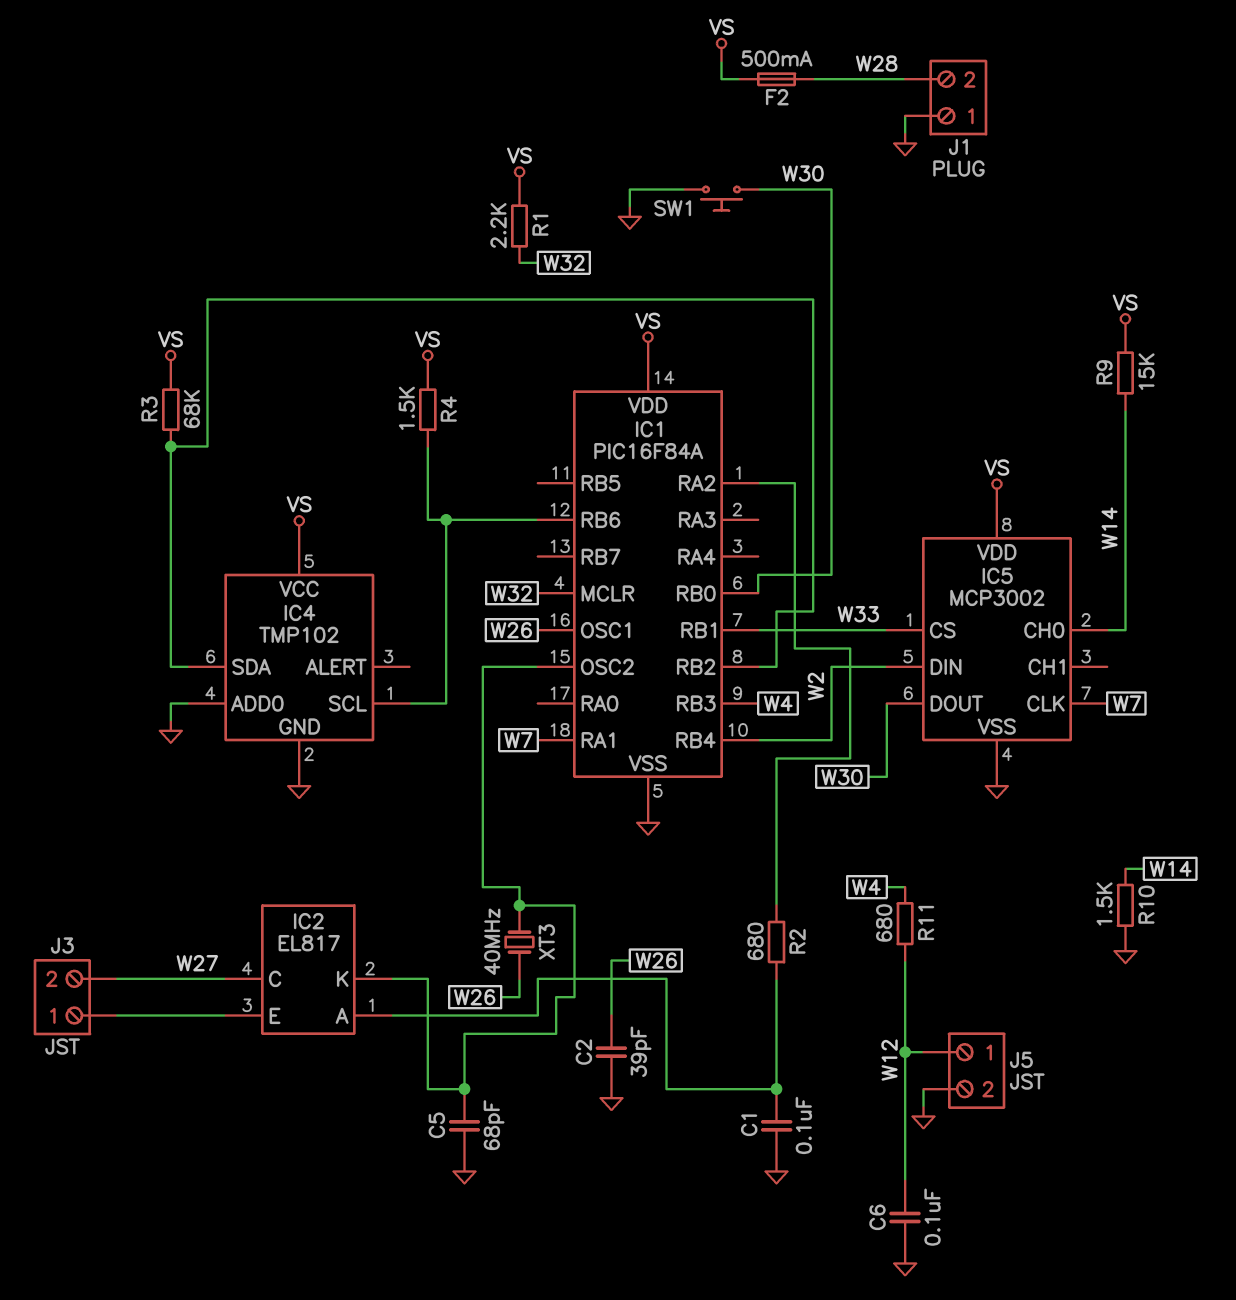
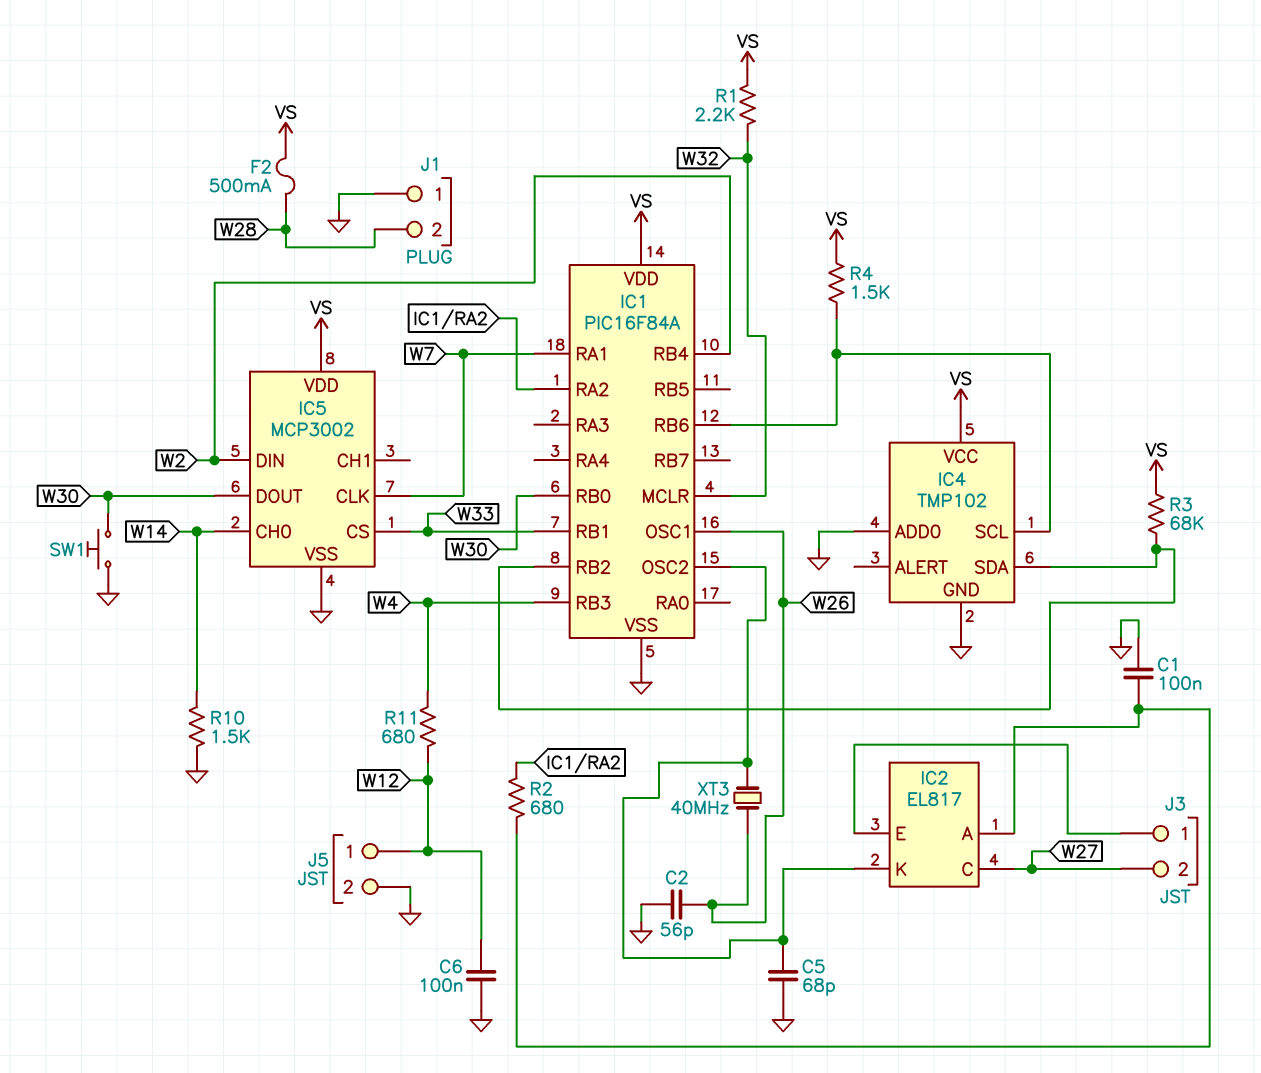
C2: 39pF (GND, W26) -> 56pF (GND, W26)
R9: 15k (VS, W14) -> none

